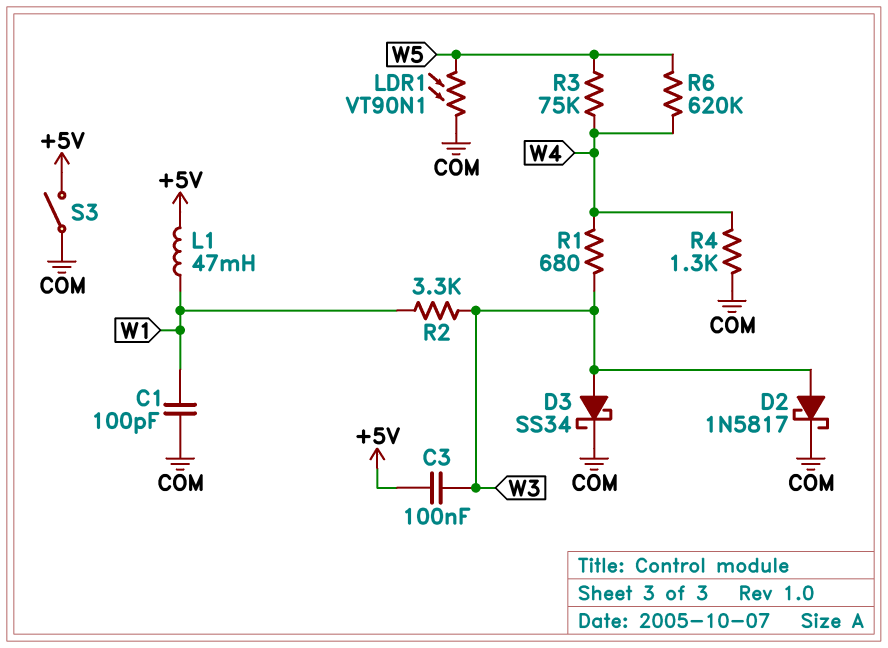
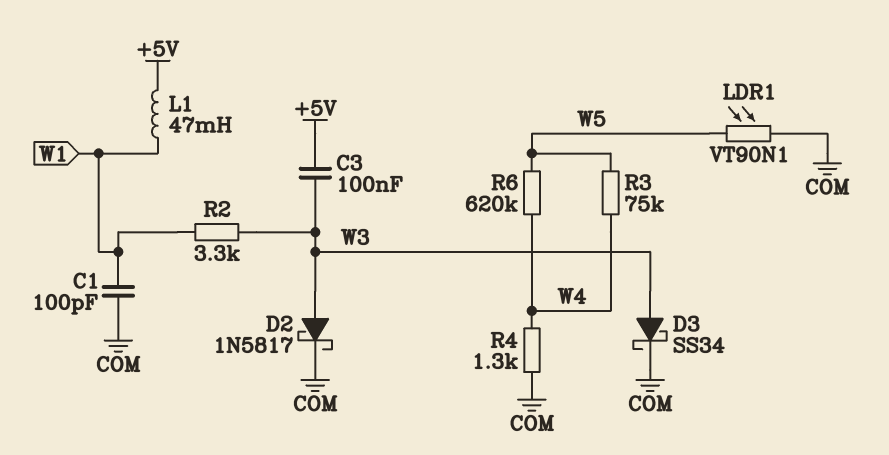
R1: 680 (W3, W4) -> none
S3: switch (+5V, COM) -> none

